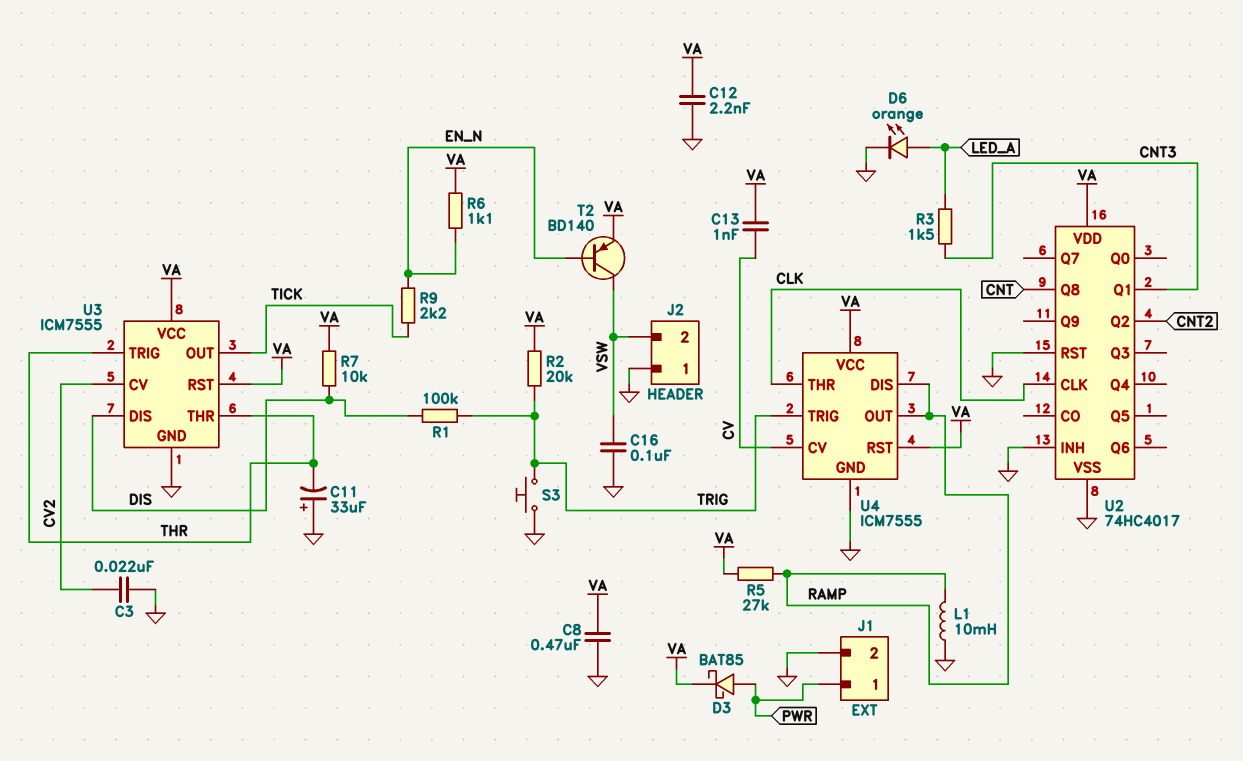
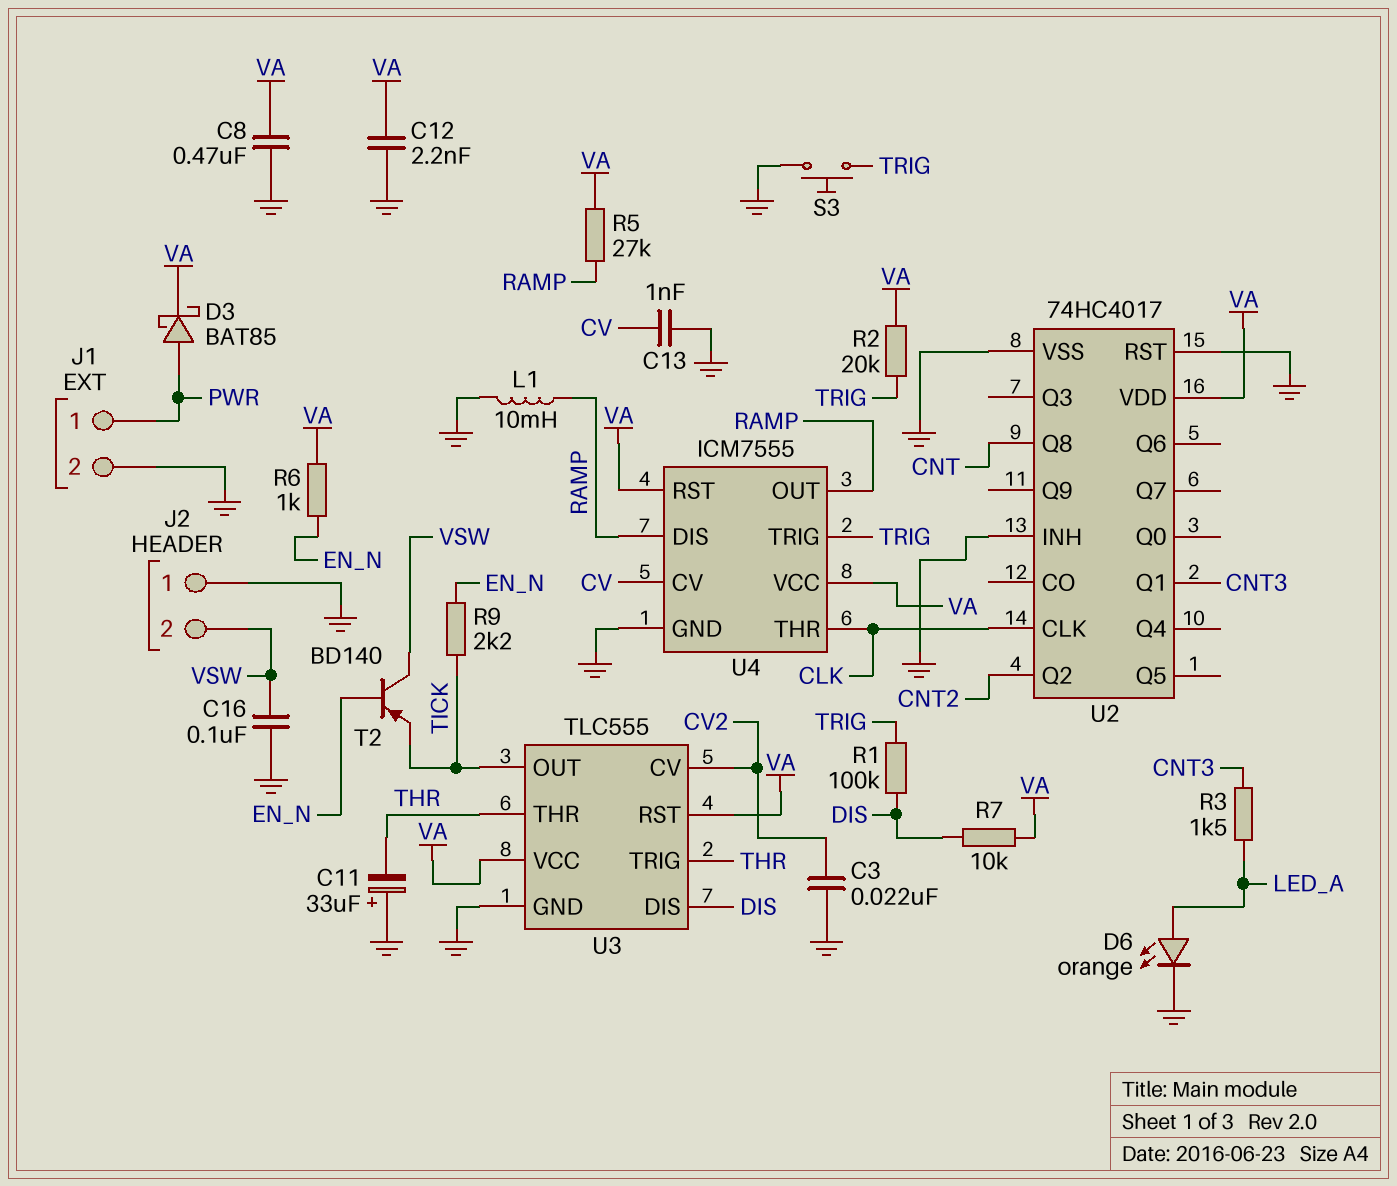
C13: 1nF (CV, VA) -> 1nF (CV, GND)
R6: 1.1k (EN_N, VA) -> 1k (EN_N, VA)
T2: PNP BD140 (B EN_N, C VSW, E VA) -> PNP BD140 (B EN_N, C VSW, E TICK)
U3: ICM7555 -> TLC555

